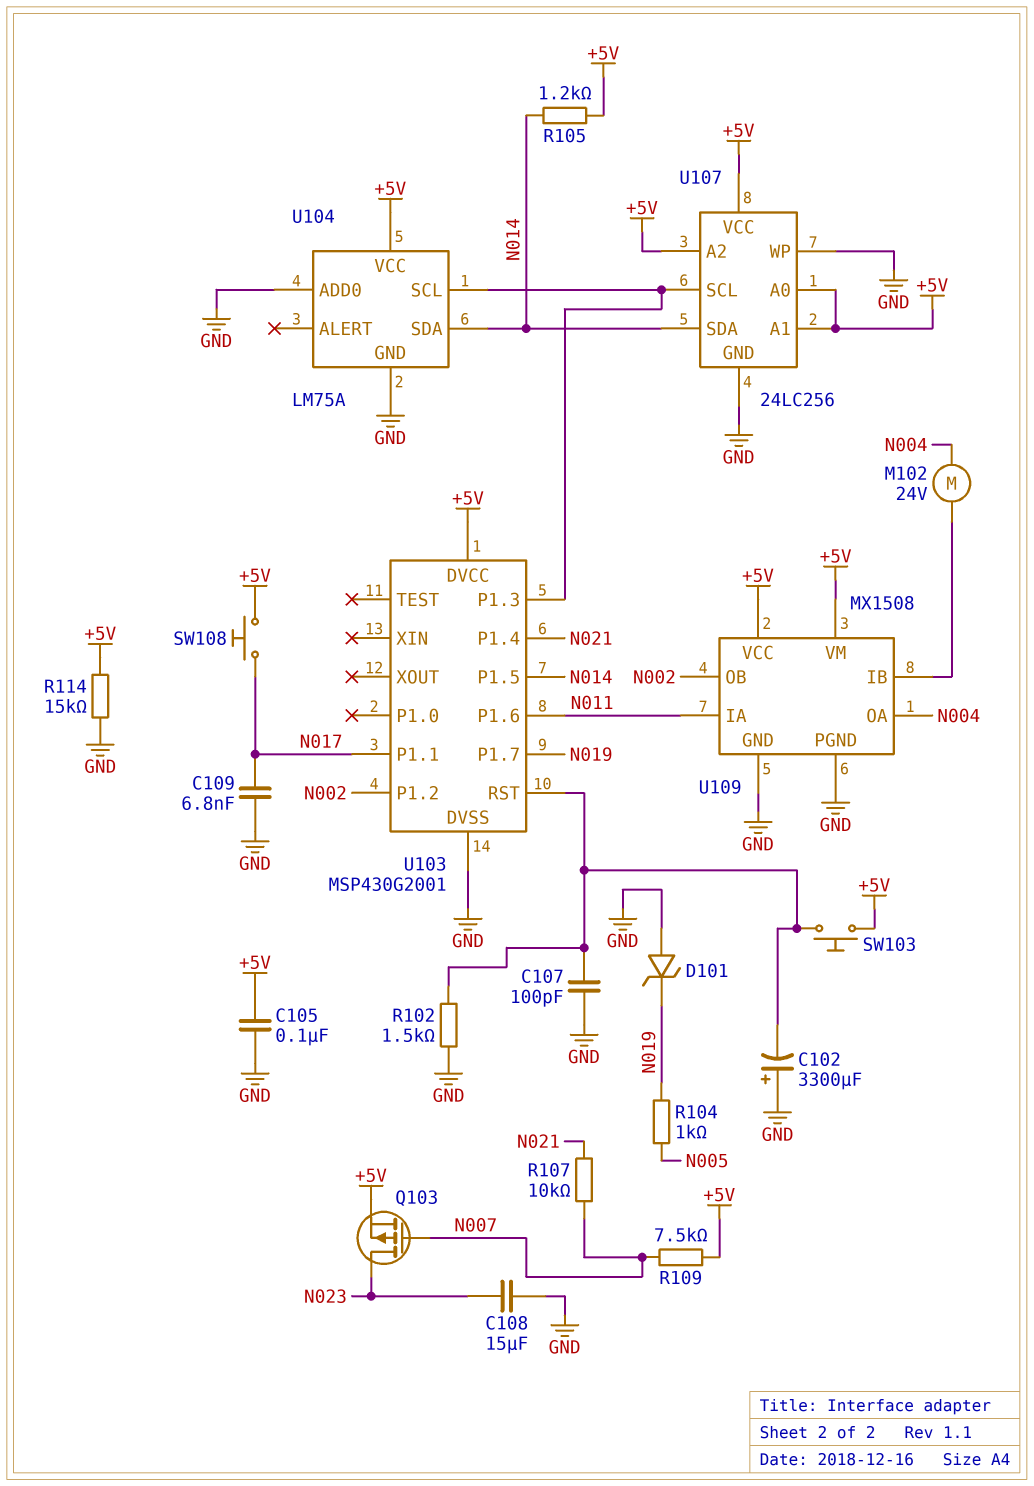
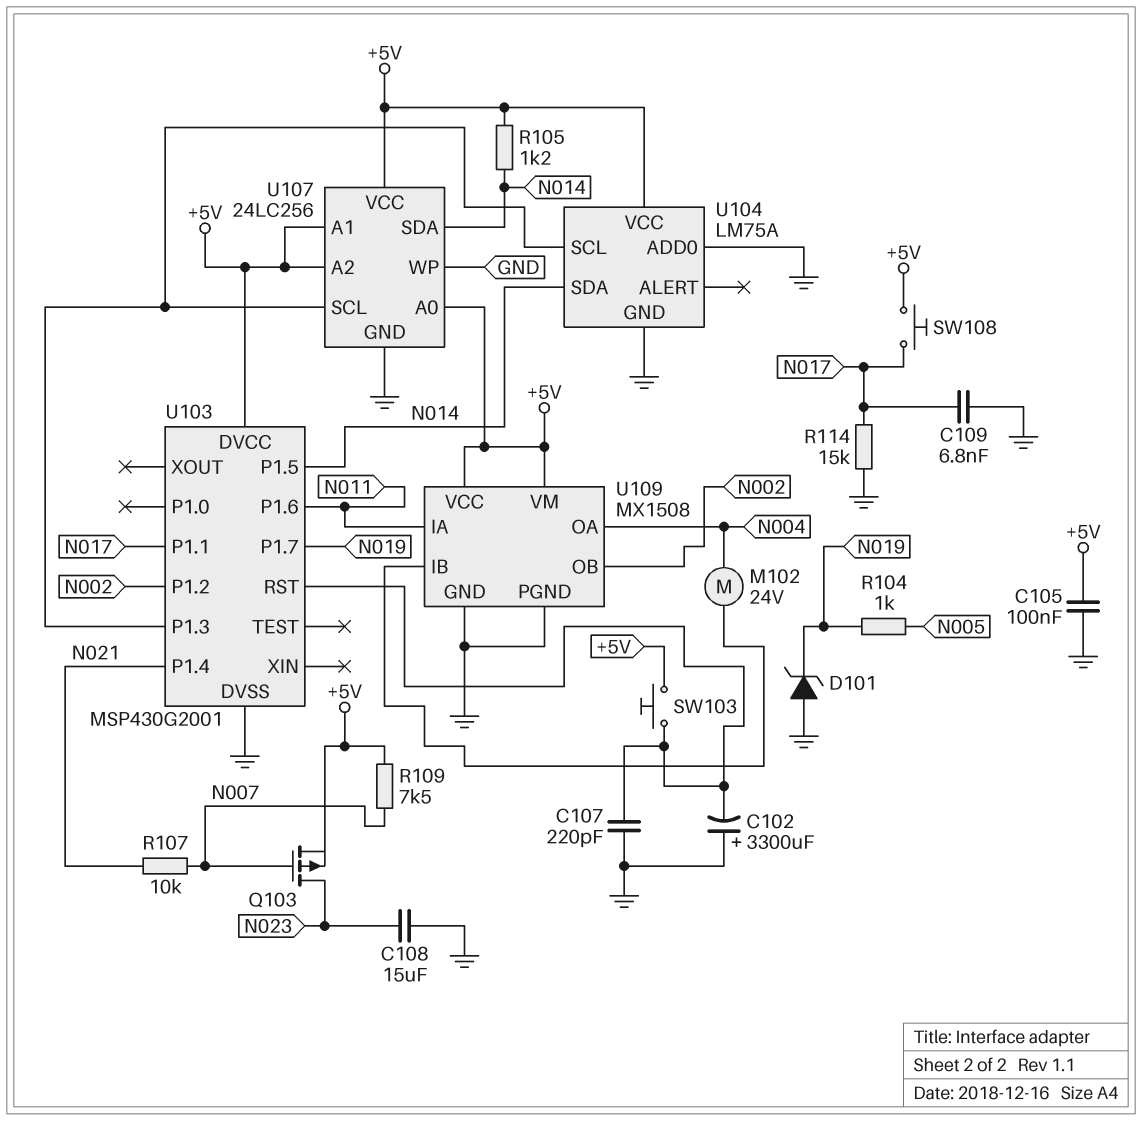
C107: 100pF (GND, U103/RST) -> 220pF (GND, U103/RST)
R102: 1.5k (GND, U103/RST) -> none
R114: 15k (+5V, GND) -> 15k (GND, N017)

